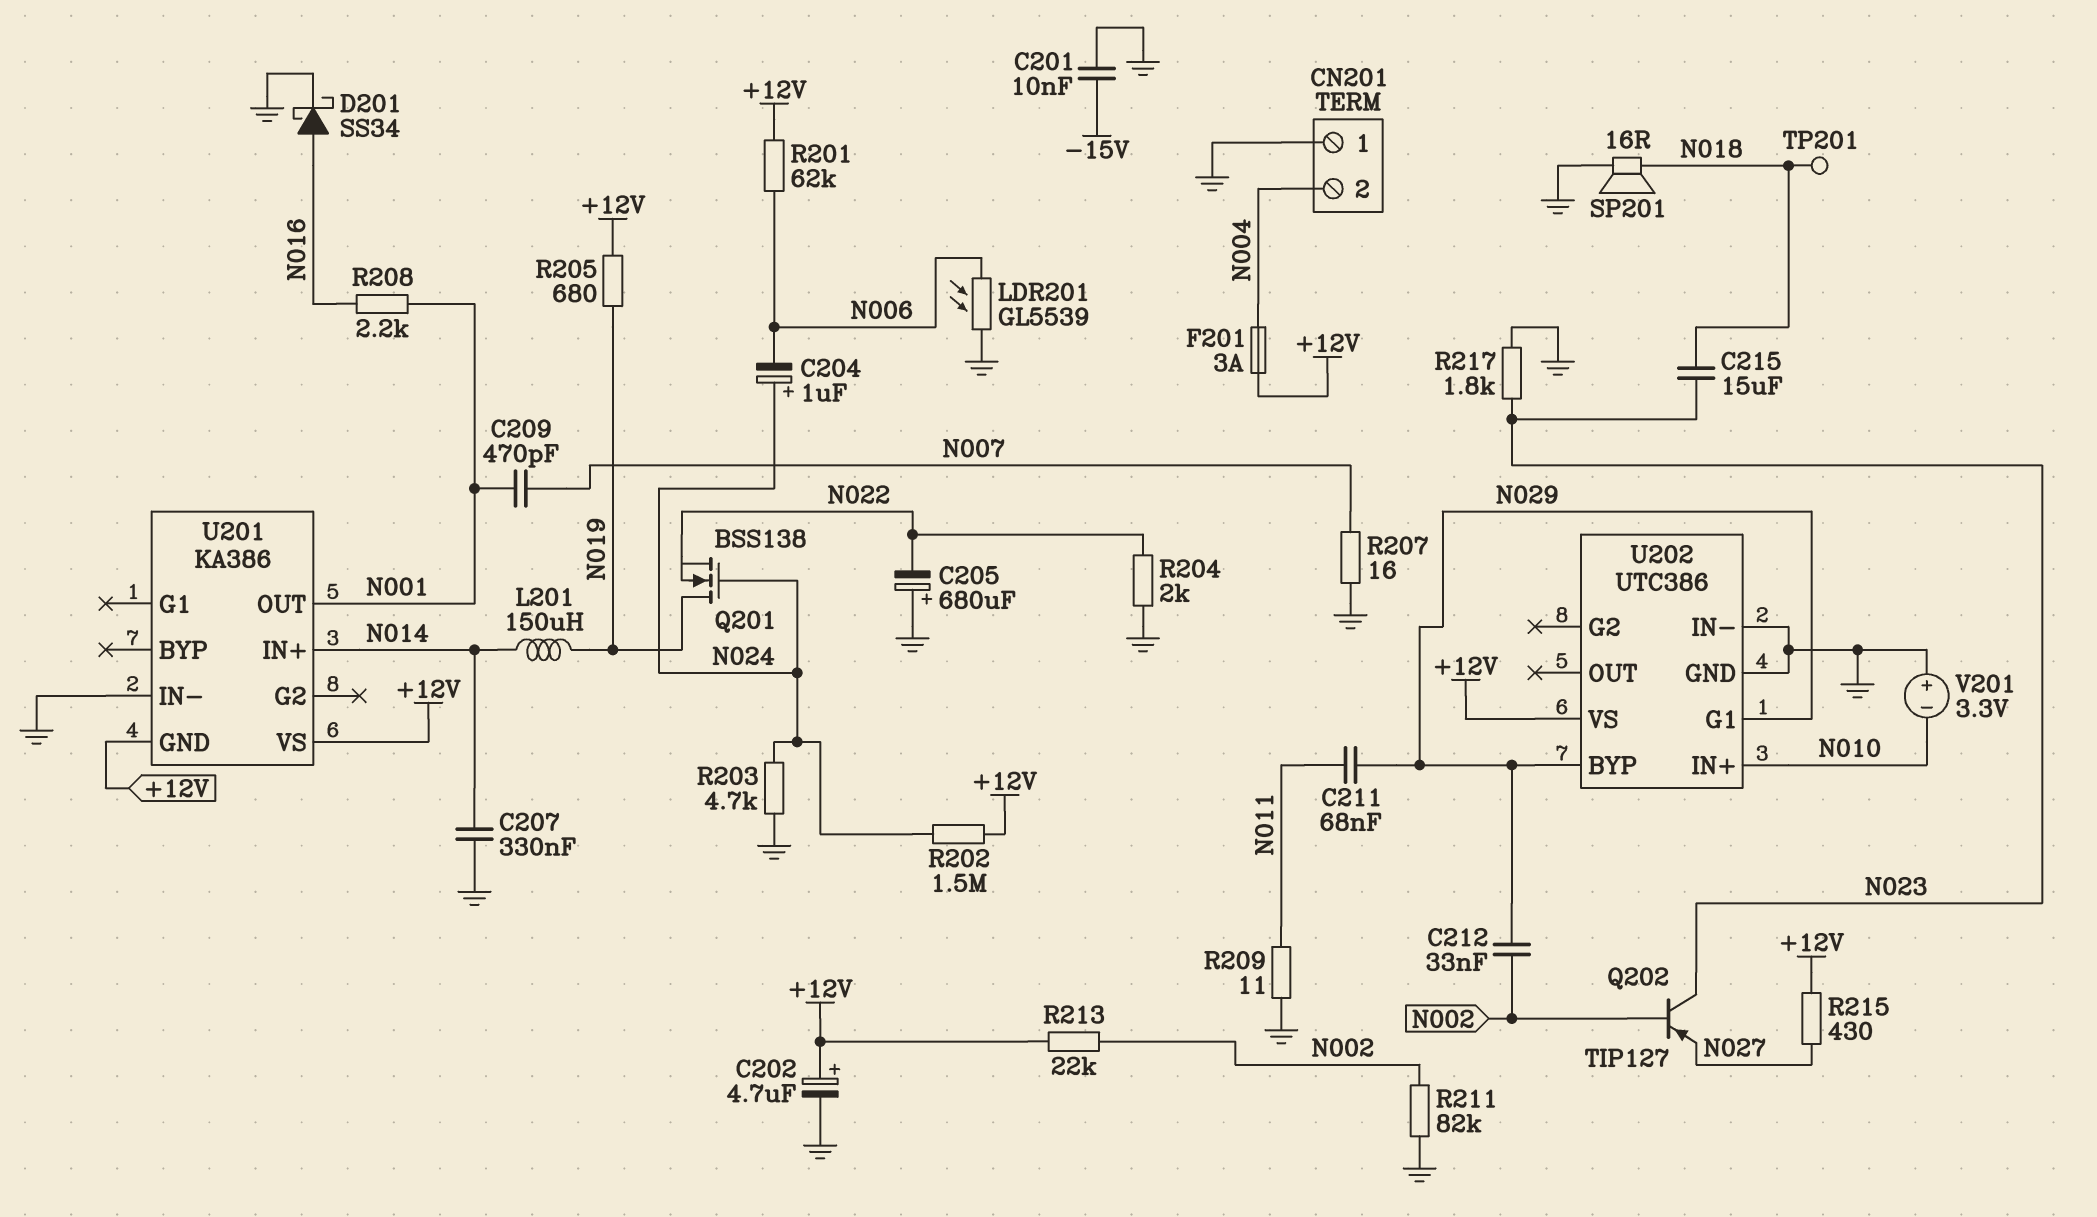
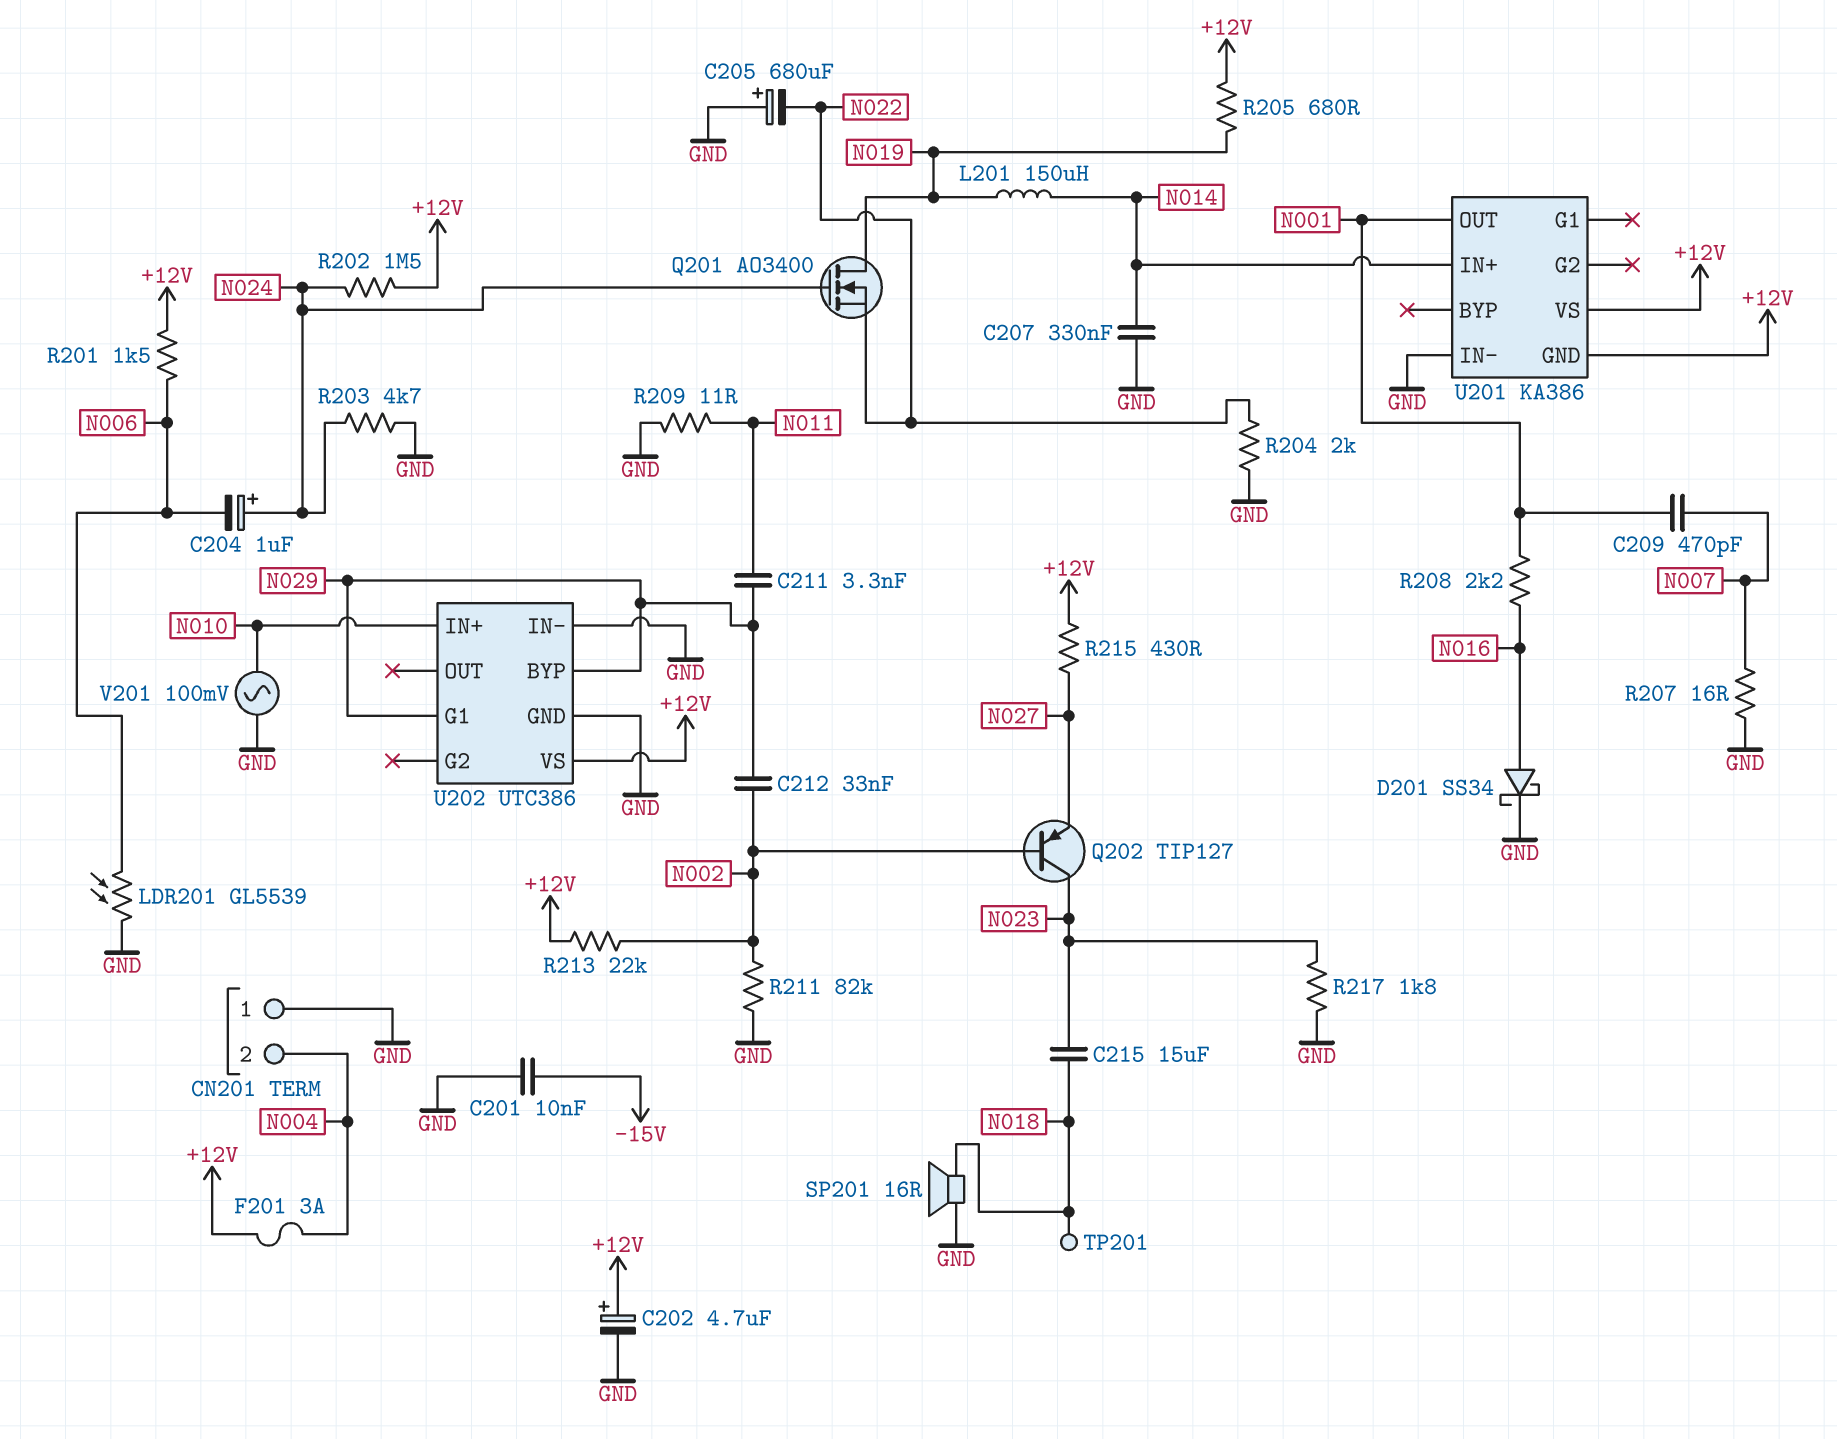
C211: 68nF (N011, N029) -> 3.3nF (N011, N029)
Q201: NMOS BSS138 (G N024, D N019, S N022) -> NMOS AO3400 (G N024, D N019, S N022)
R201: 62k (+12V, N006) -> 1.5k (+12V, N006)
V201: 3.3V (plus GND, minus N010) -> AC 100mV (GND, N010)

